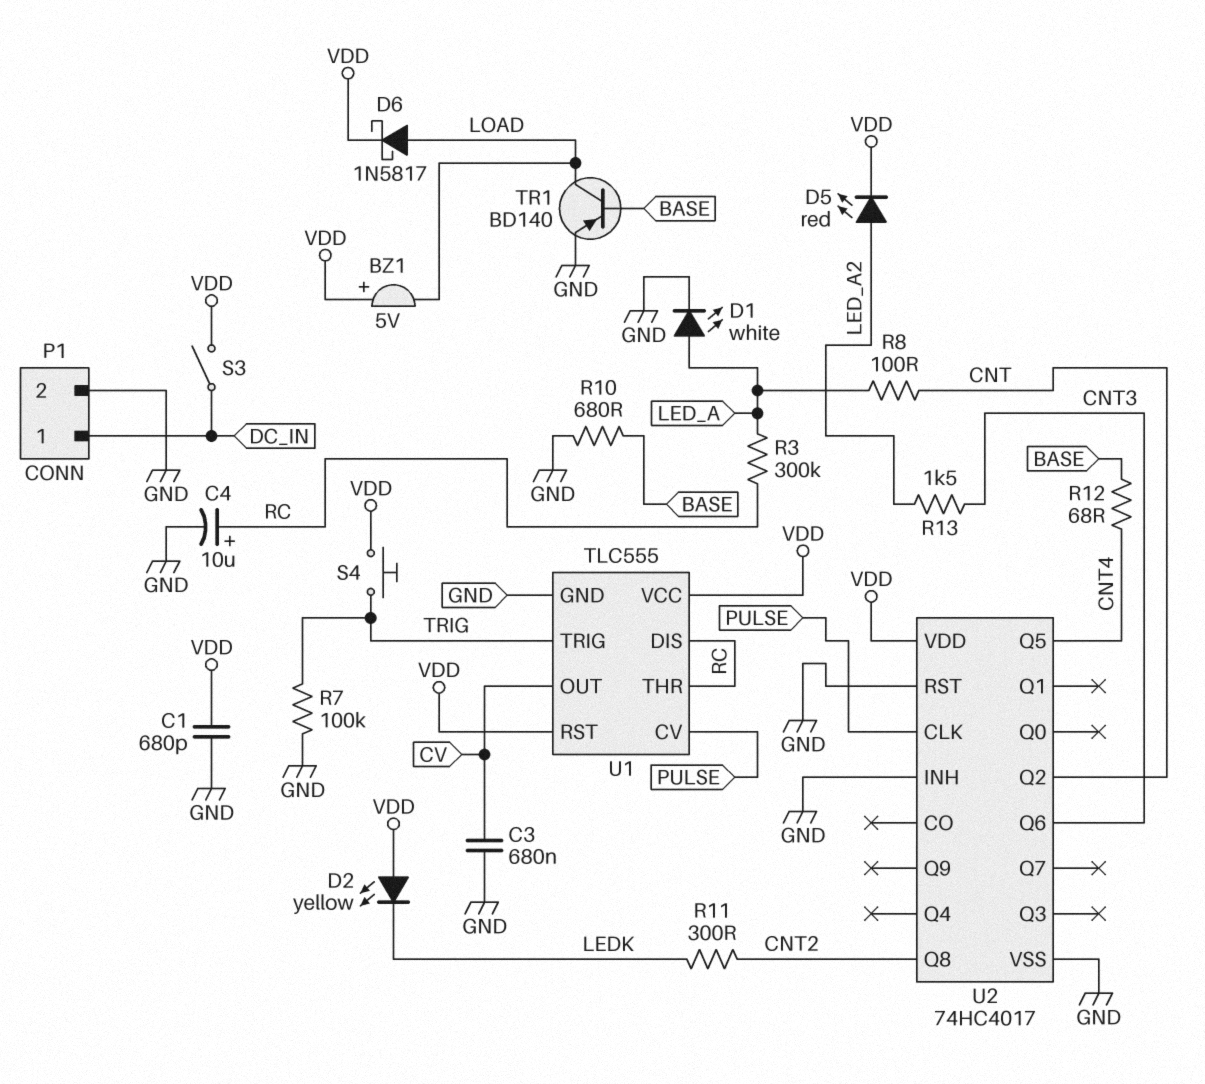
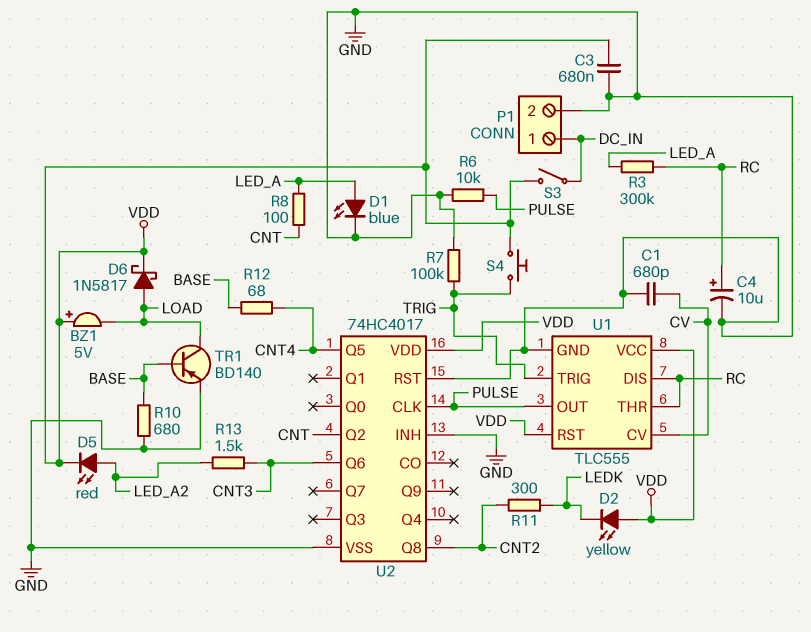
C1: 680pF (GND, VDD) -> 680pF (CV, GND)
C3: 680nF (CV, GND) -> 680nF (GND, VDD)
D1: LED white (A LED_A, K GND) -> LED blue (A LED_A, K GND)
R6: none -> 10k (GND, PULSE)
U1 pin CV: PULSE -> CV
U1 pin OUT: CV -> PULSE

